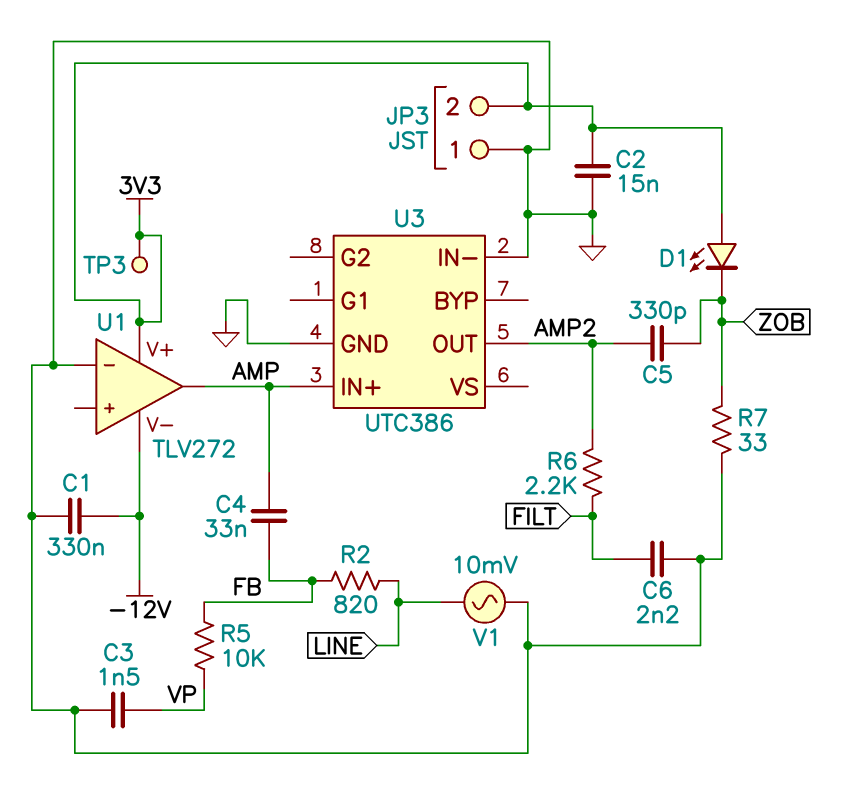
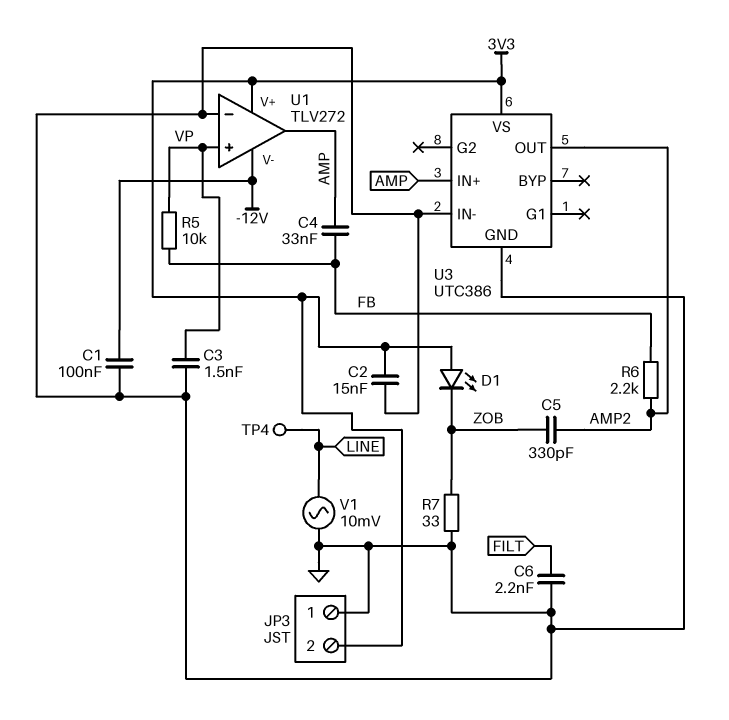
C1: 330nF (-12V, GND) -> 100nF (-12V, GND)
R2: 820 (FB, LINE) -> none
R6: 2.2k (AMP2, FILT) -> 2.2k (AMP2, FB)
TP3: test point (3V3) -> none
TP4: none -> test point (LINE)
U1 pin in+: none -> VP
U3 pin VS: none -> 3V3

